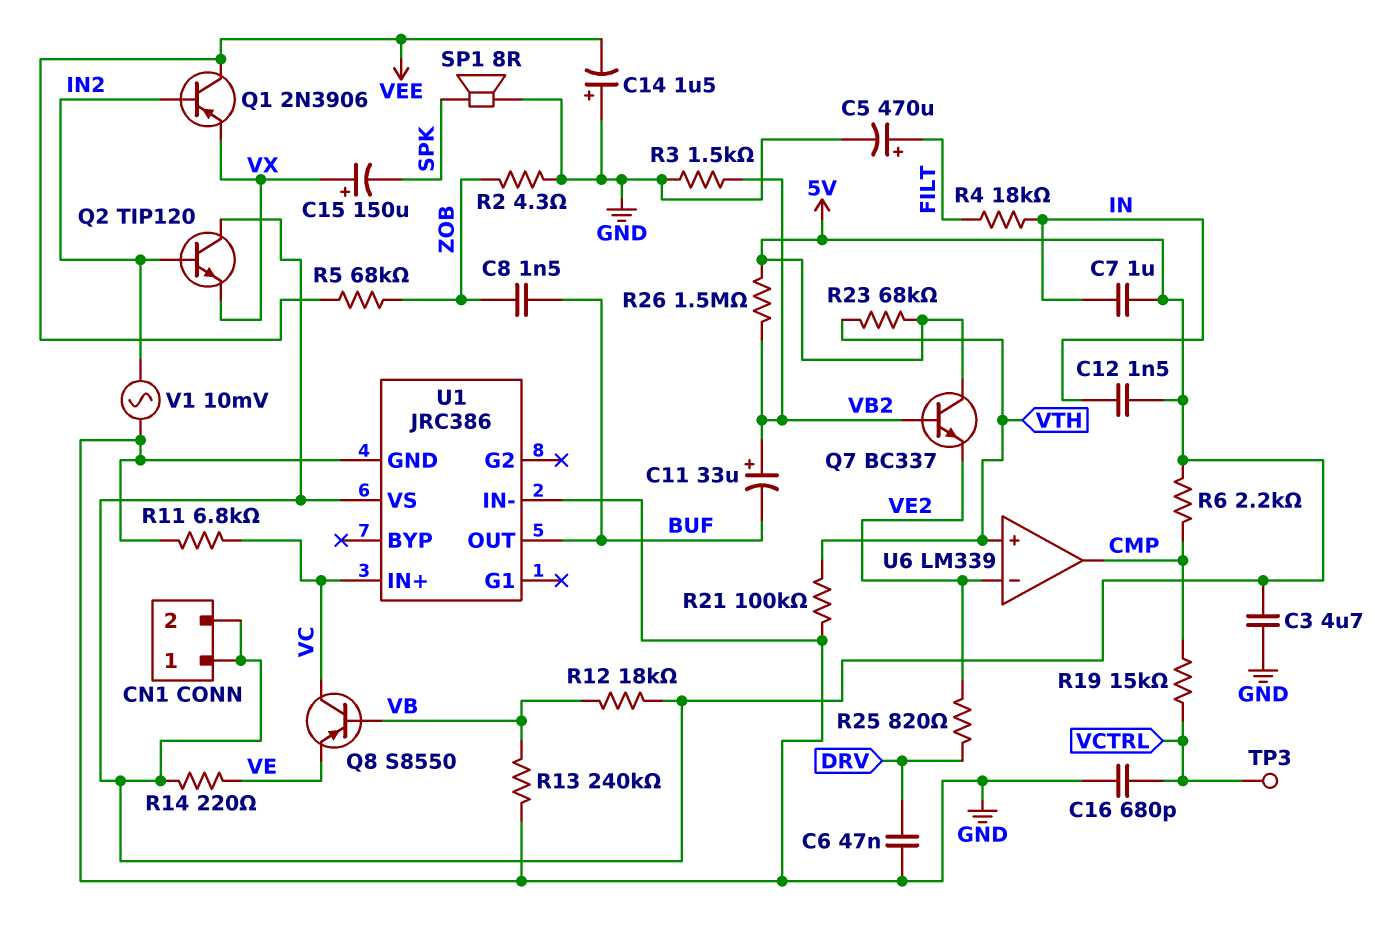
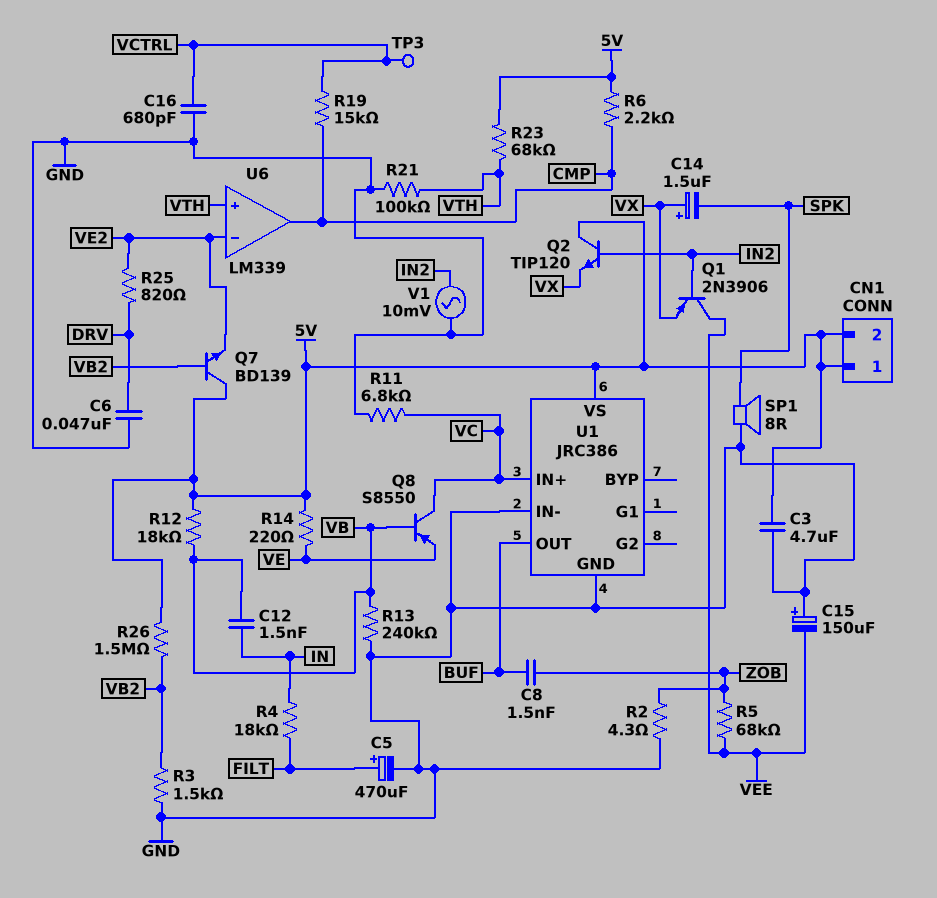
C7: 1uF (5V, IN) -> none
C11: 33uF (plus VB2, minus BUF) -> none
C12: 1.5nF (5V, IN) -> 1.5nF (IN, VB)
C14: 1.5uF (plus GND, minus VEE) -> 1.5uF (plus VX, minus SPK)
C15: 150uF (plus VX, minus SPK) -> 150uF (plus GND, minus VEE)
Q7: NPN BC337 (B VB2, C 5V, E VE2) -> NPN BD139 (B VB2, C 5V, E VE2)

